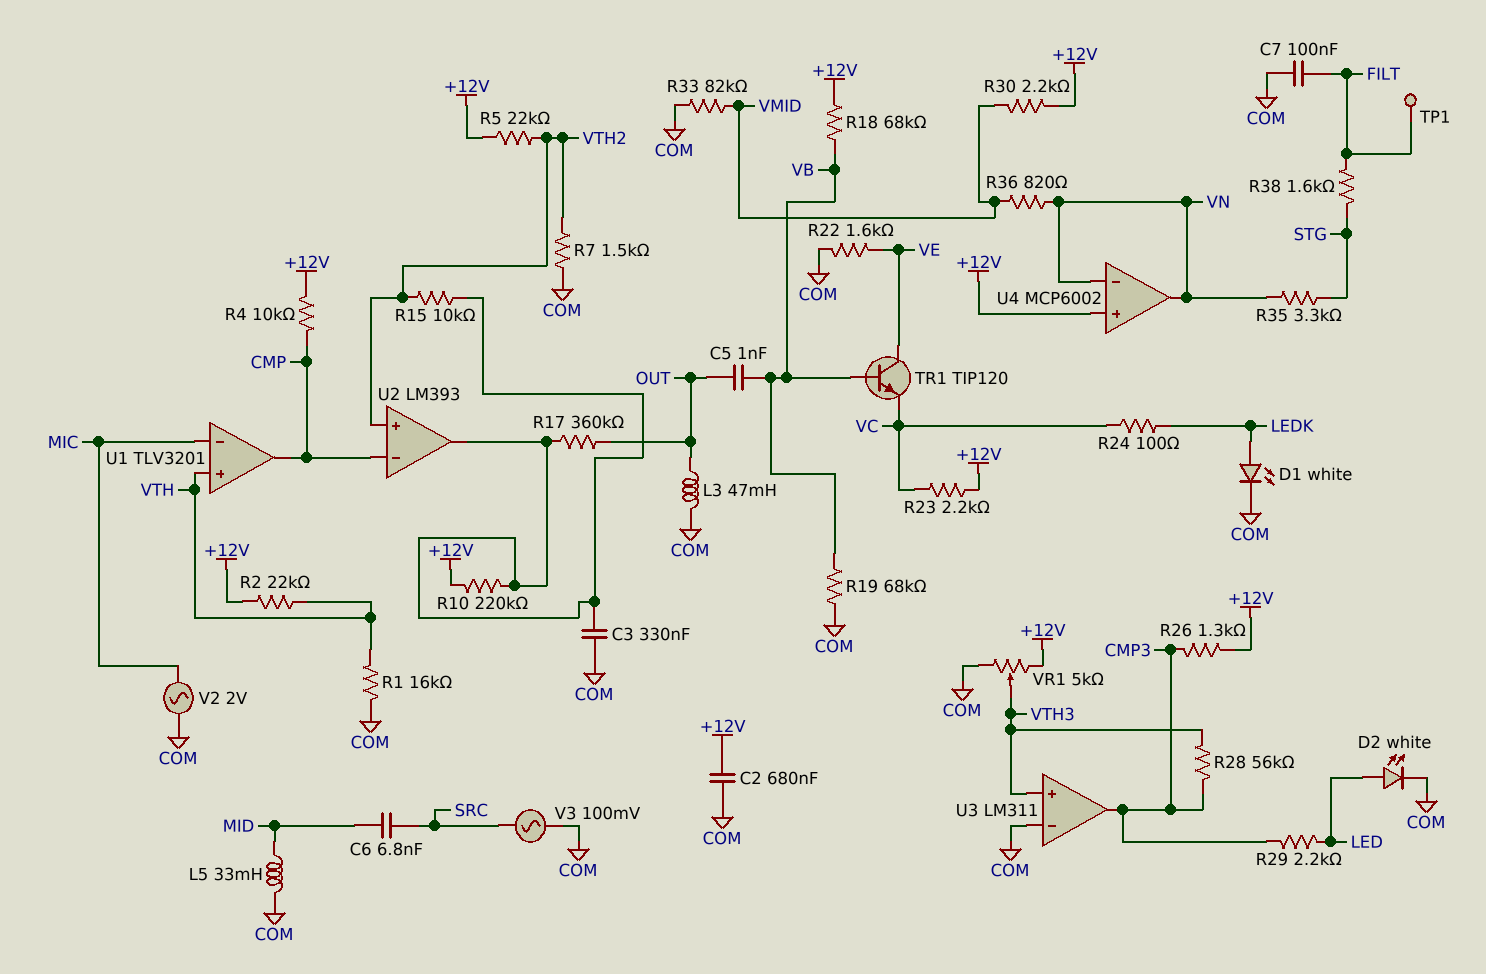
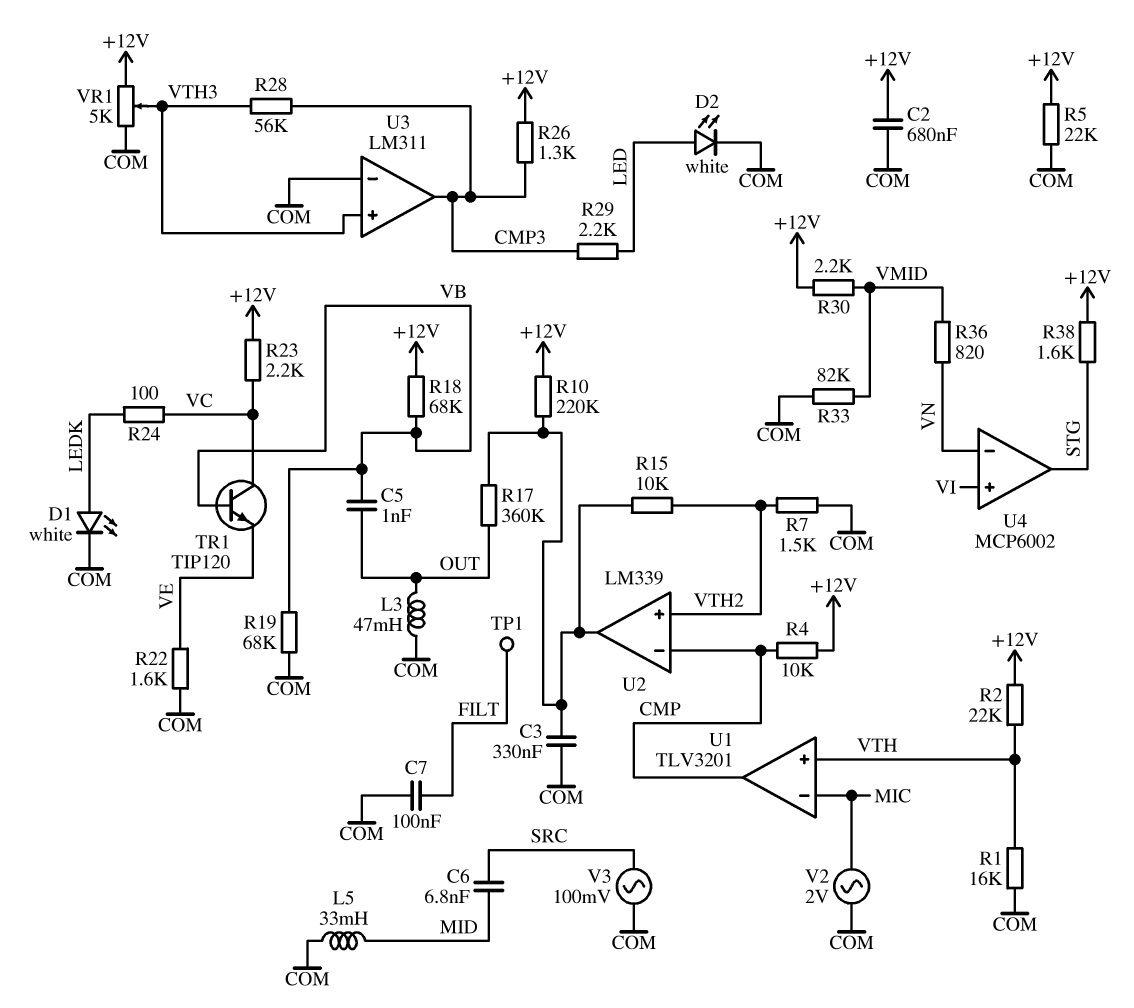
R5: 22k (+12V, VTH2) -> 22k (+12V, COM)
R35: 3.3k (STG, VN) -> none
R38: 1.6k (FILT, STG) -> 1.6k (+12V, STG)
TR1: NPN TIP120 (B VB, C VE, E VC) -> NPN TIP120 (B VB, C VC, E VE)
U2: LM393 -> LM339
U4 pin in+: +12V -> VI
U4 pin out: VN -> STG

